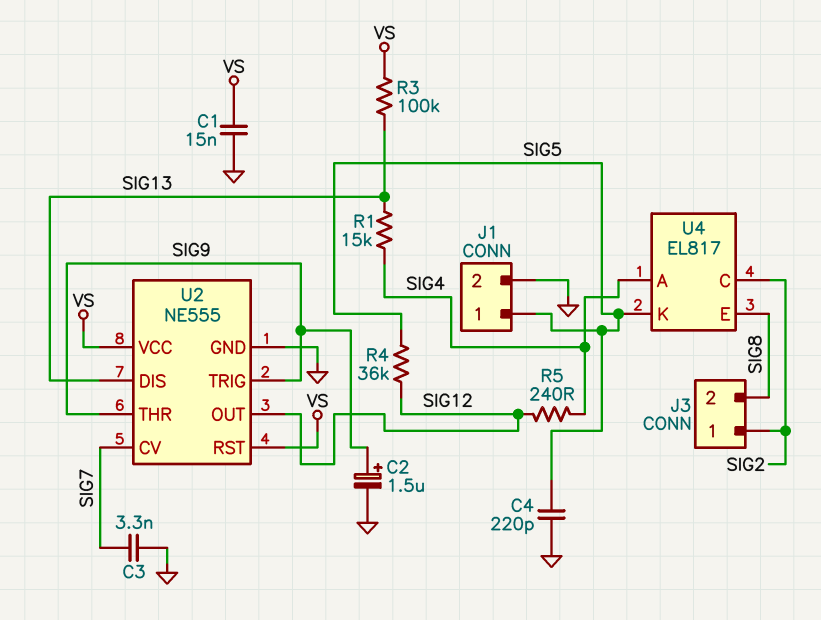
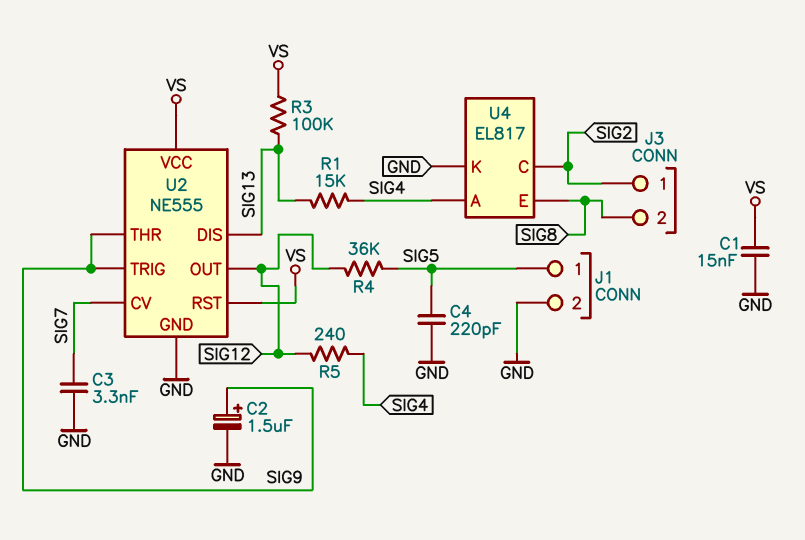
U4 pin K: SIG5 -> GND

